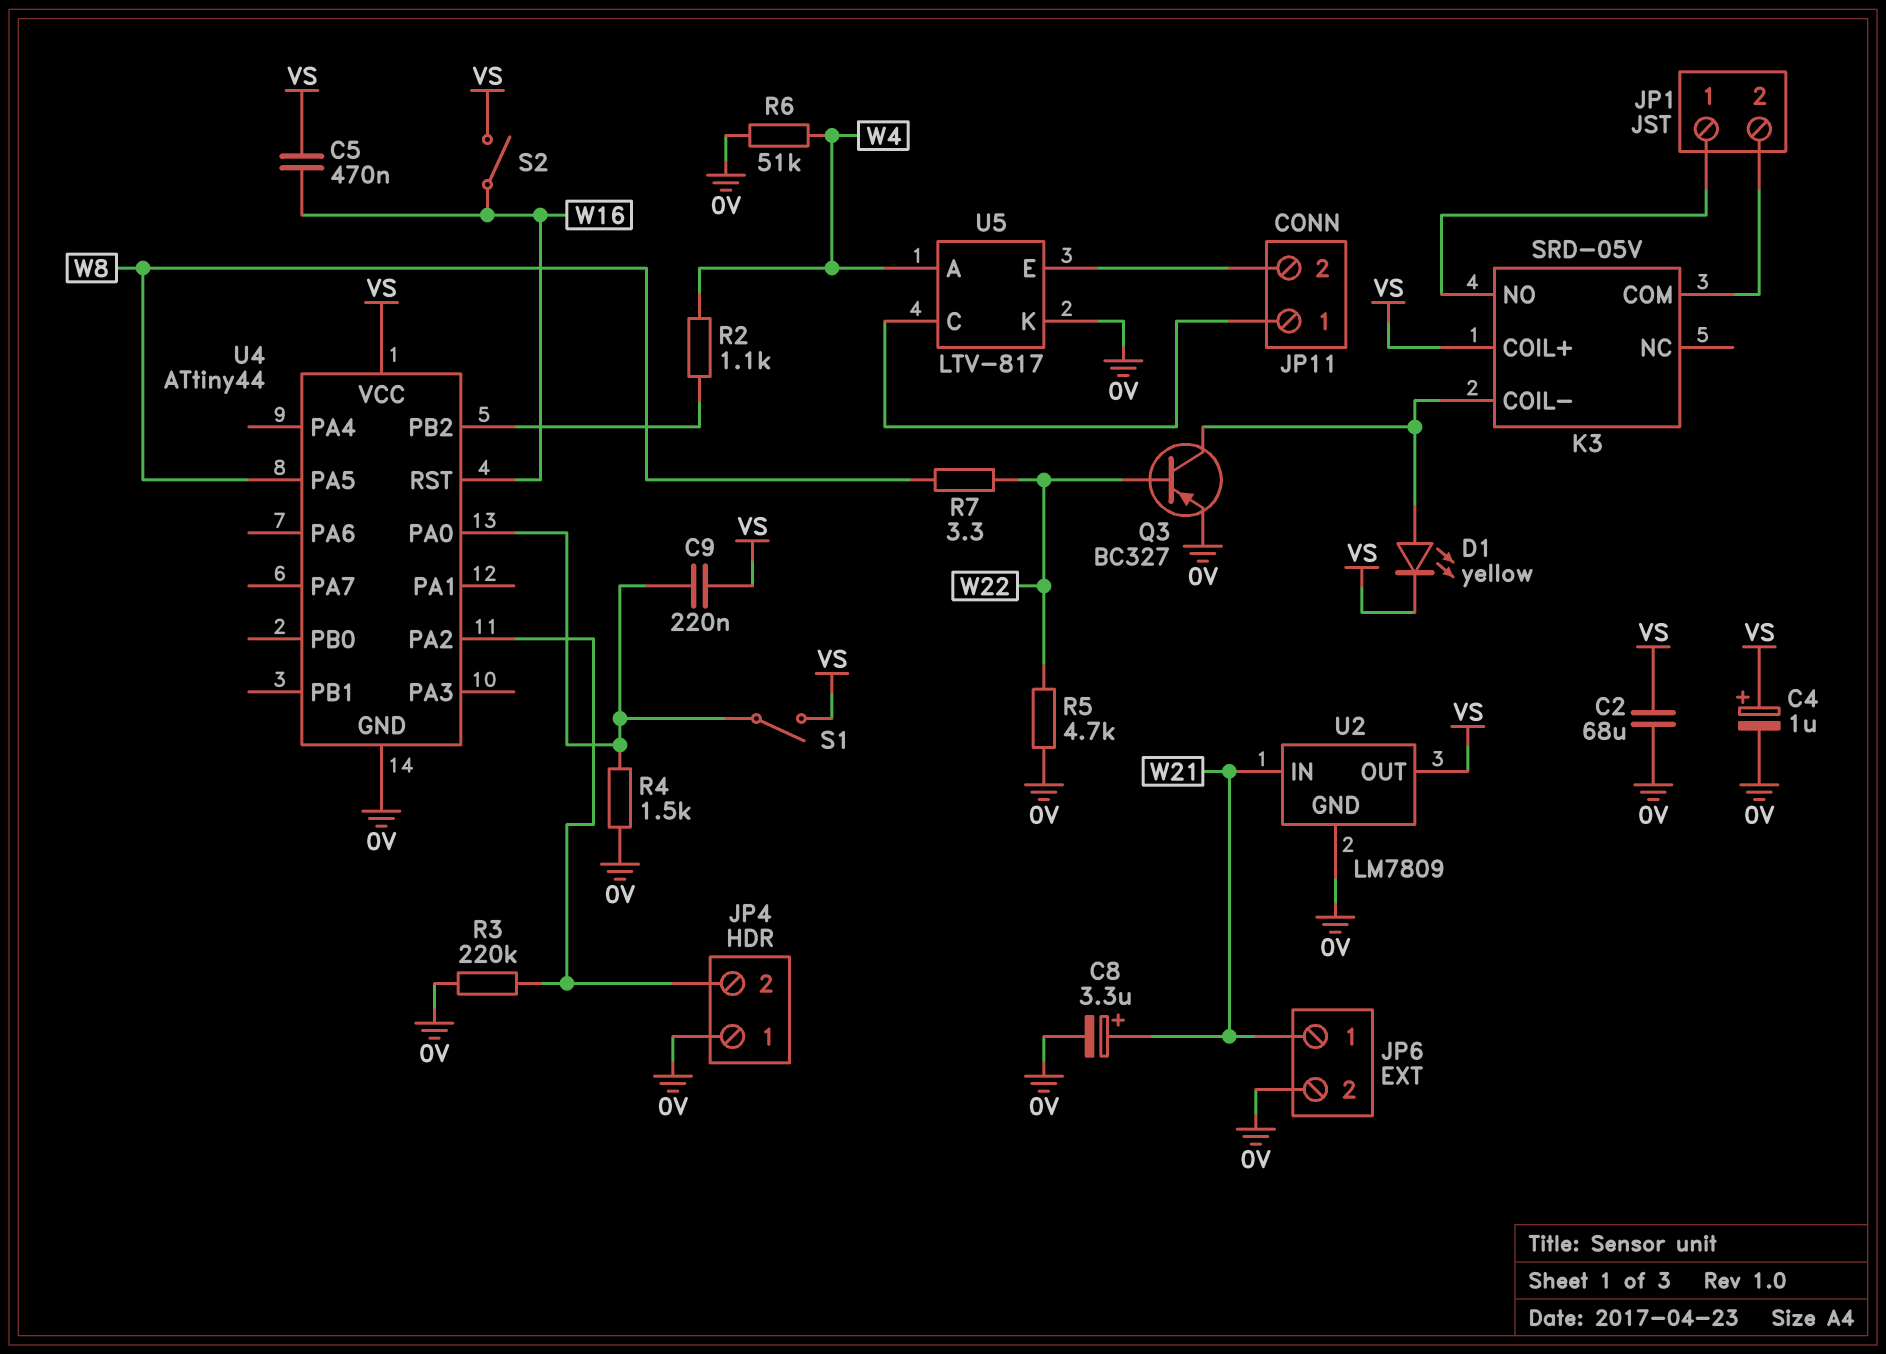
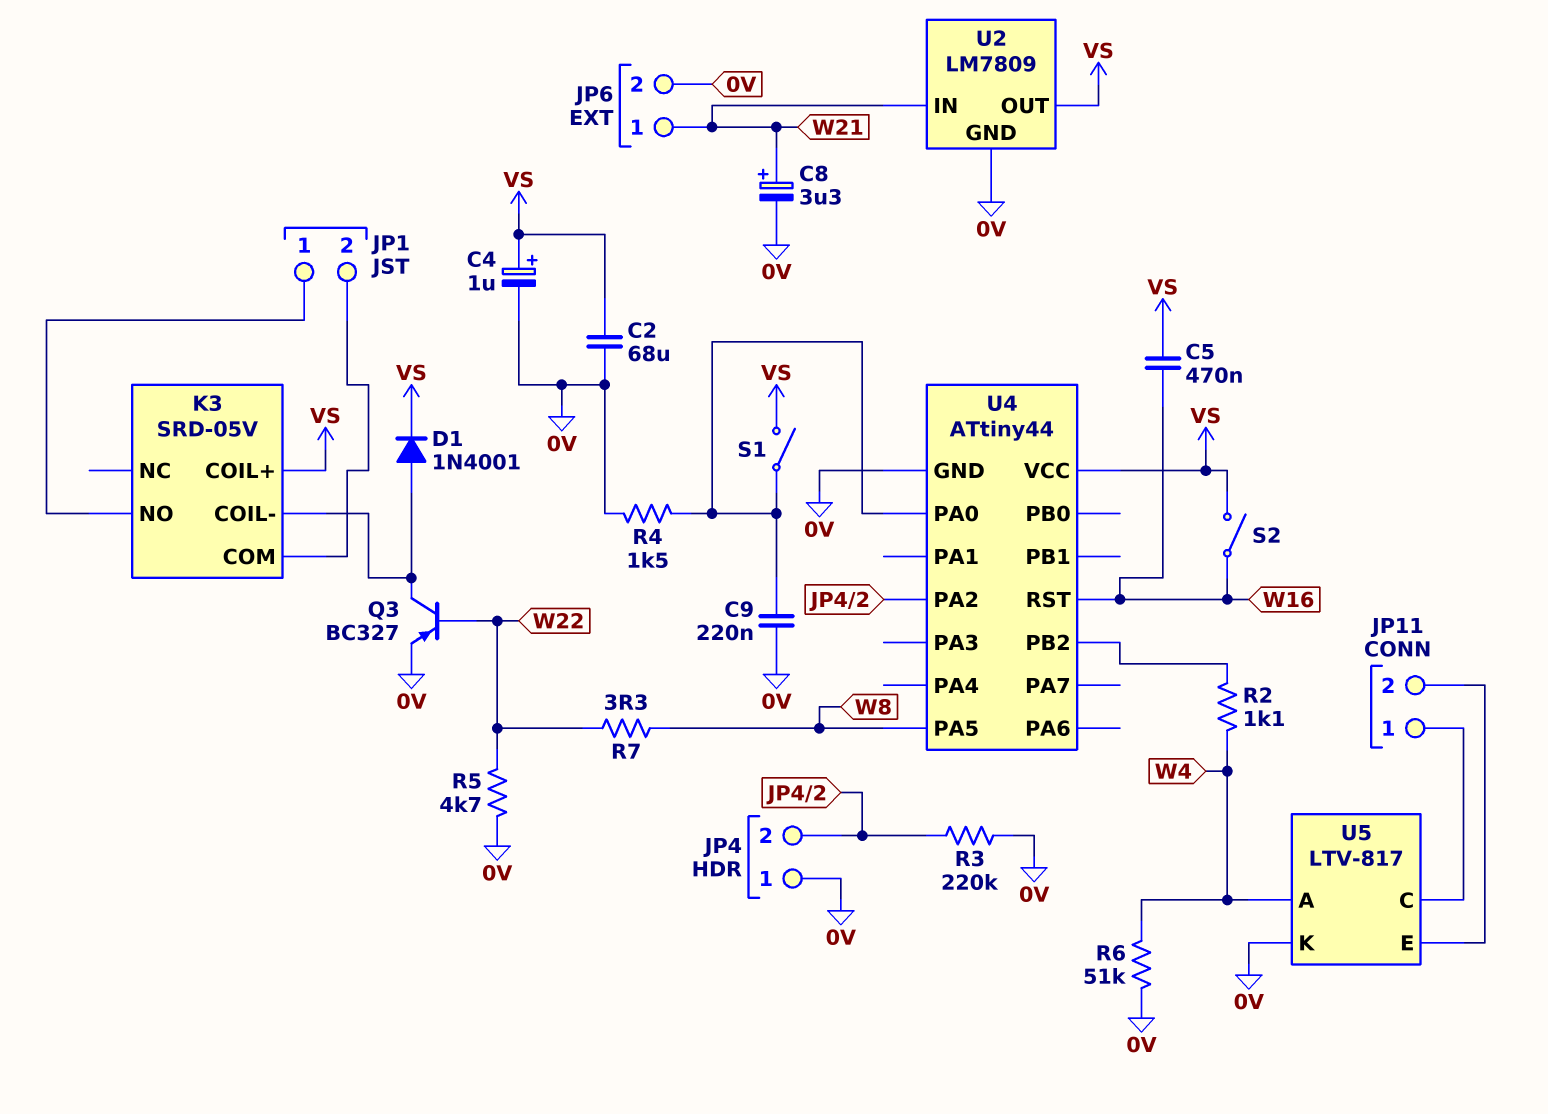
C9: 220nF (U4/PA0, VS) -> 220nF (0V, U4/PA0)
D1: LED yellow (A K3/COIL-, K VS) -> diode 1N4001 (A K3/COIL-, K VS)

